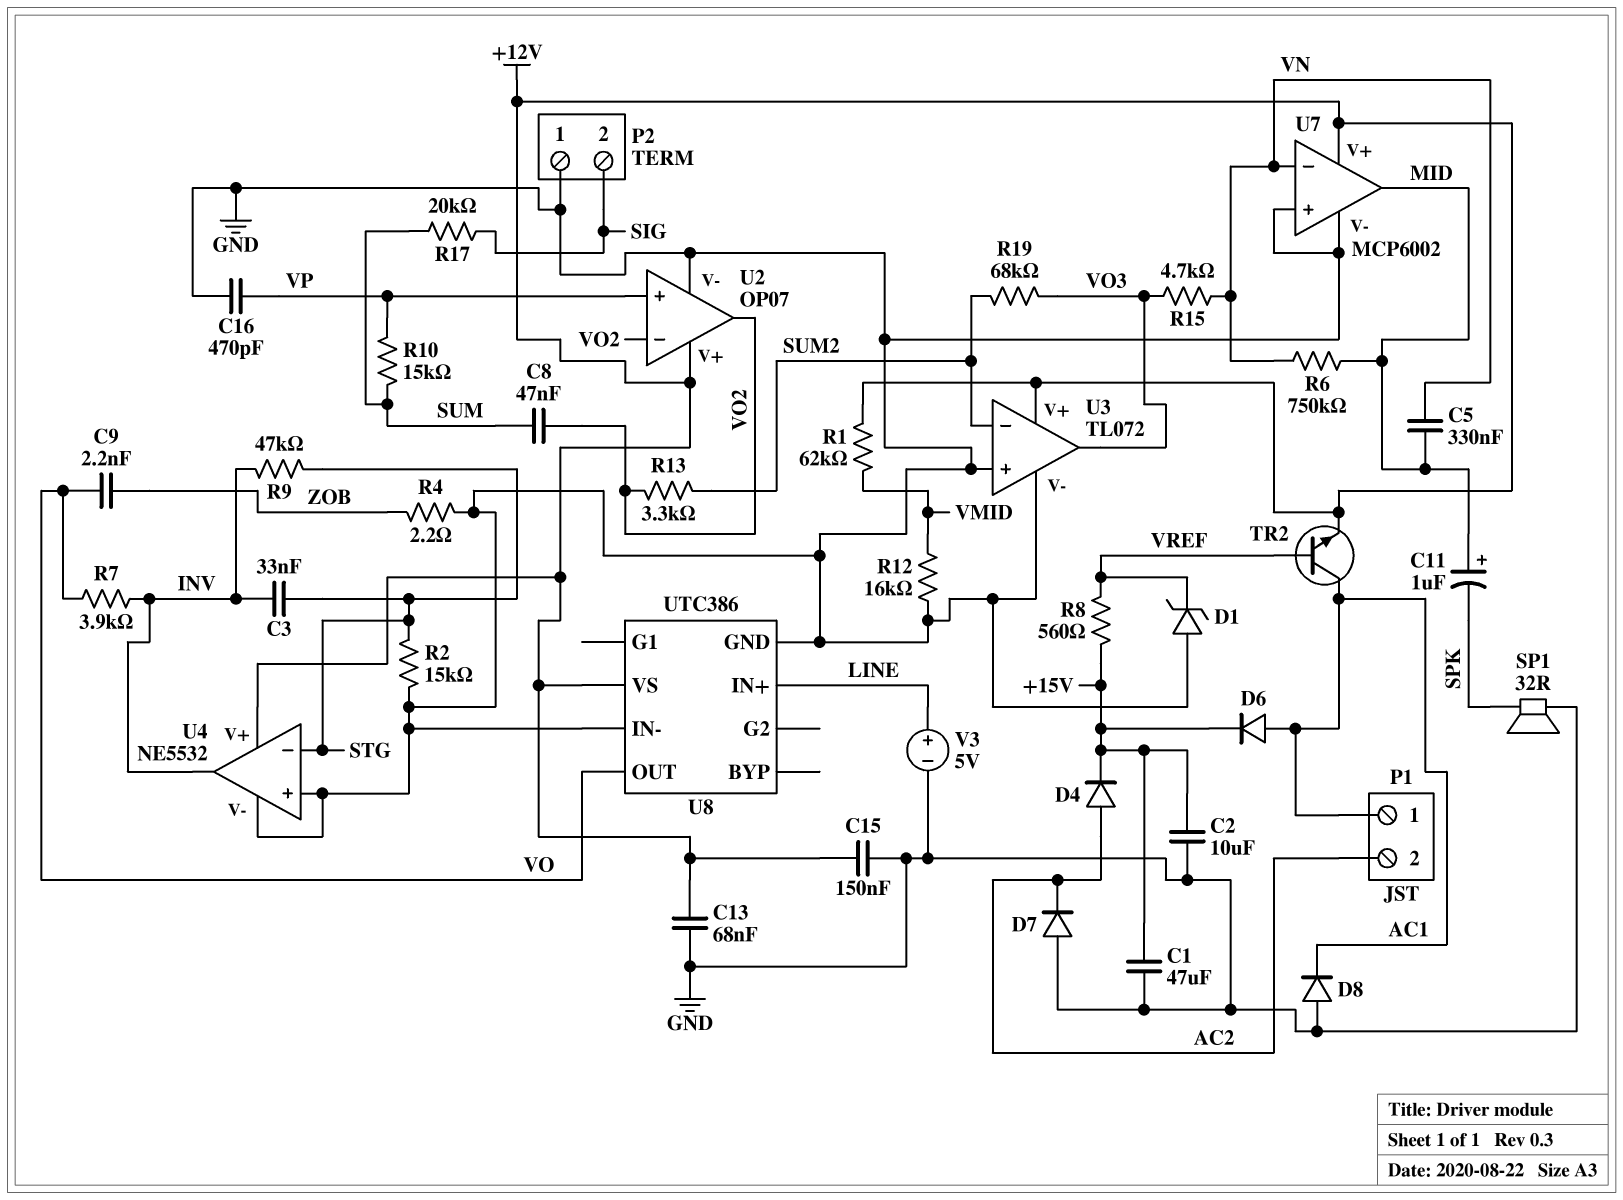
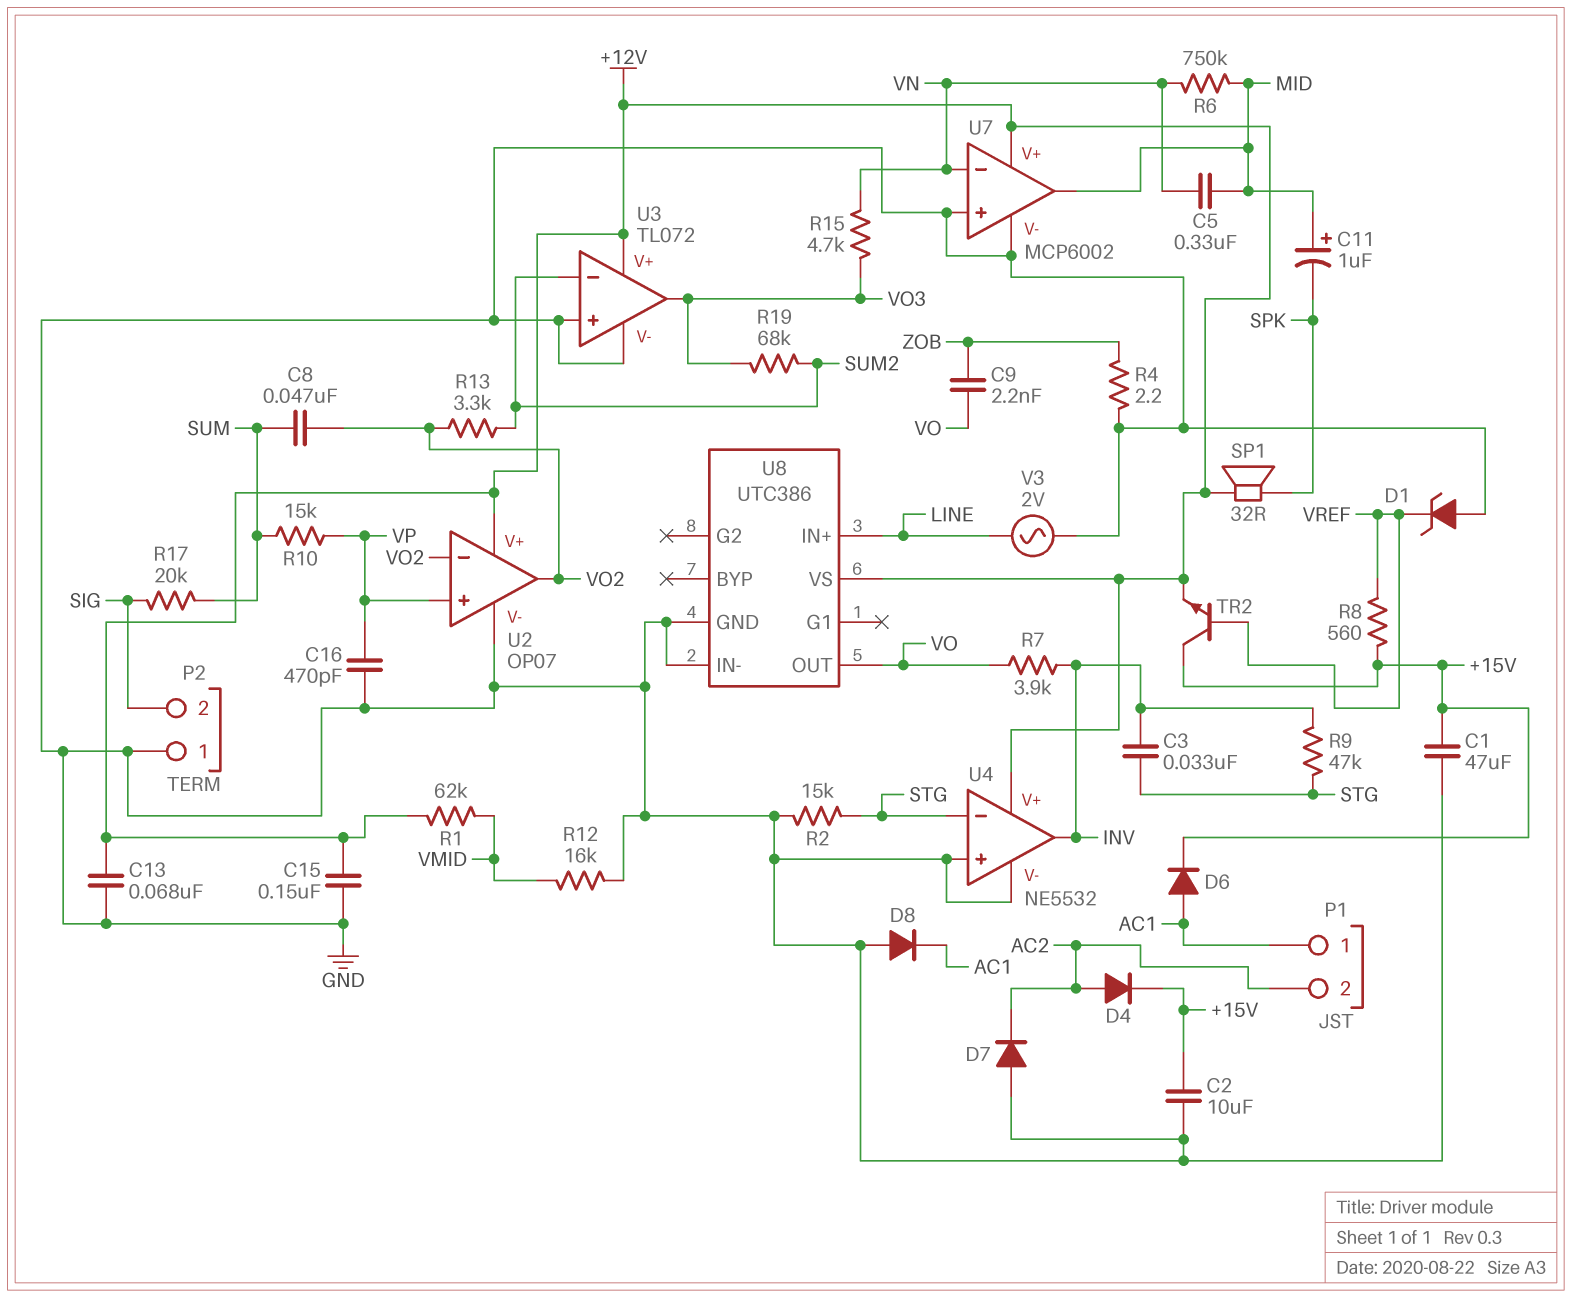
SP1: speaker 32R (GND, SPK) -> speaker 32R (+12V, SPK)
TR2: NPN (B VREF, C AC1, E +12V) -> NPN (B VREF, C +15V, E +12V)
V3: 5V (plus LINE, minus GND) -> AC 2V (GND, LINE)

